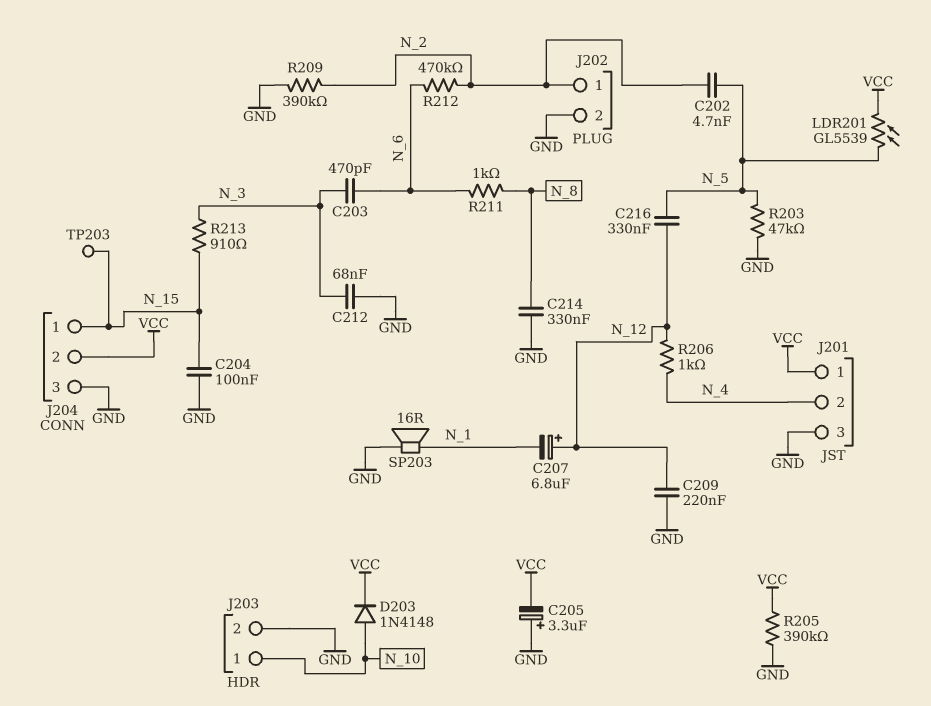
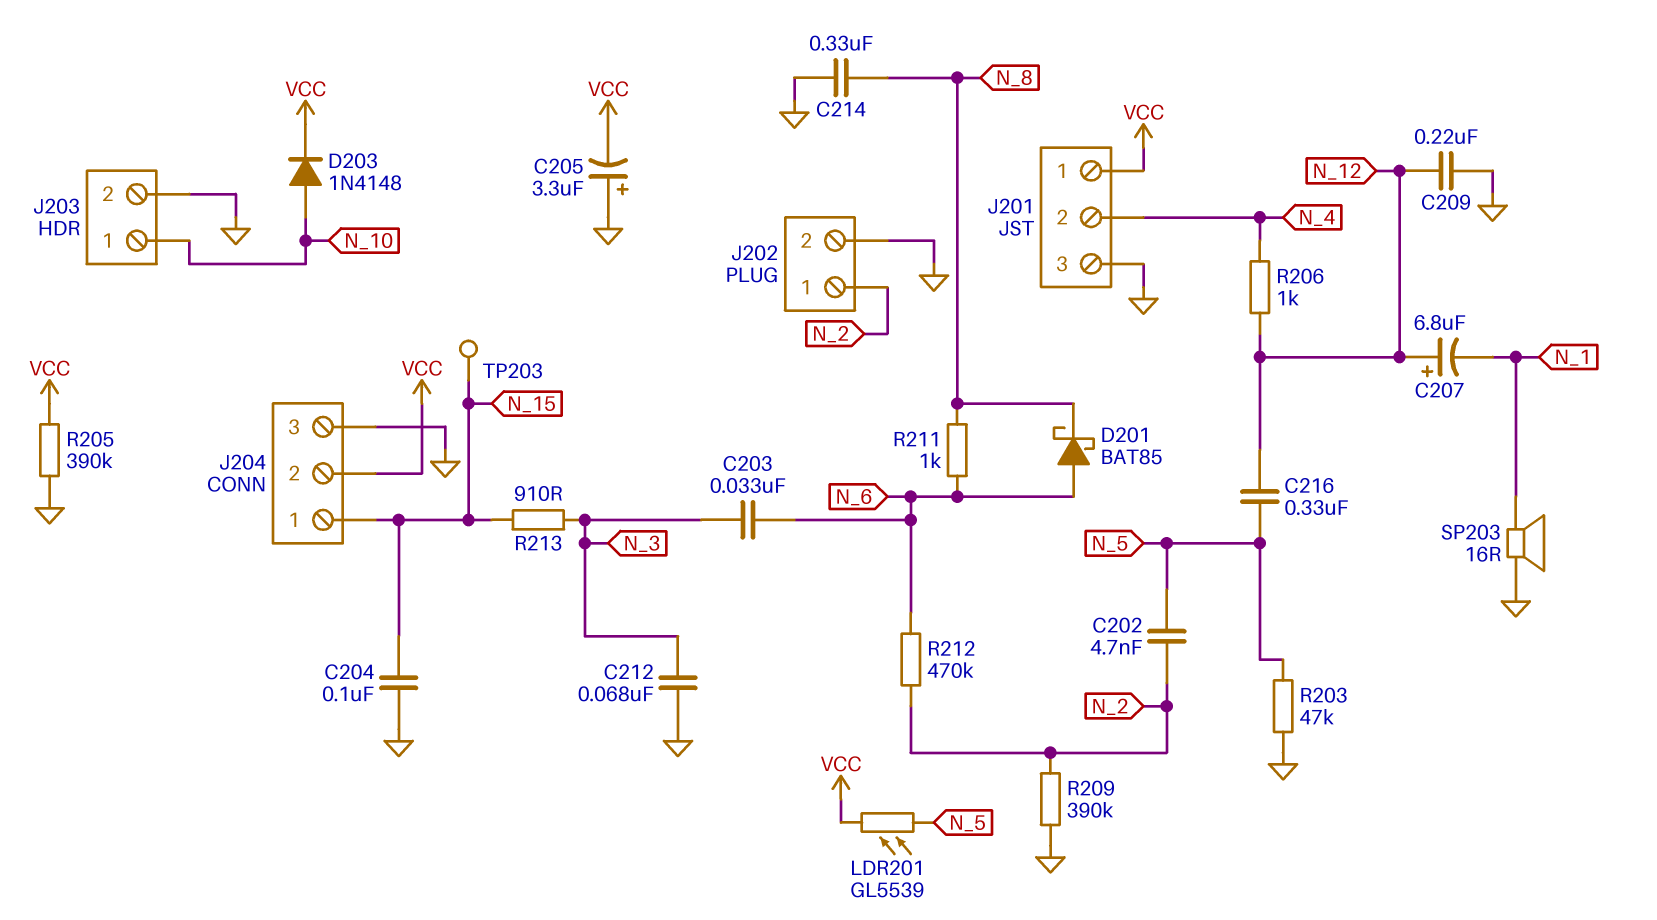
C203: 470pF (N_3, N_6) -> 33nF (N_3, N_6)
D201: none -> schottky BAT85 (A N_6, K N_8)

